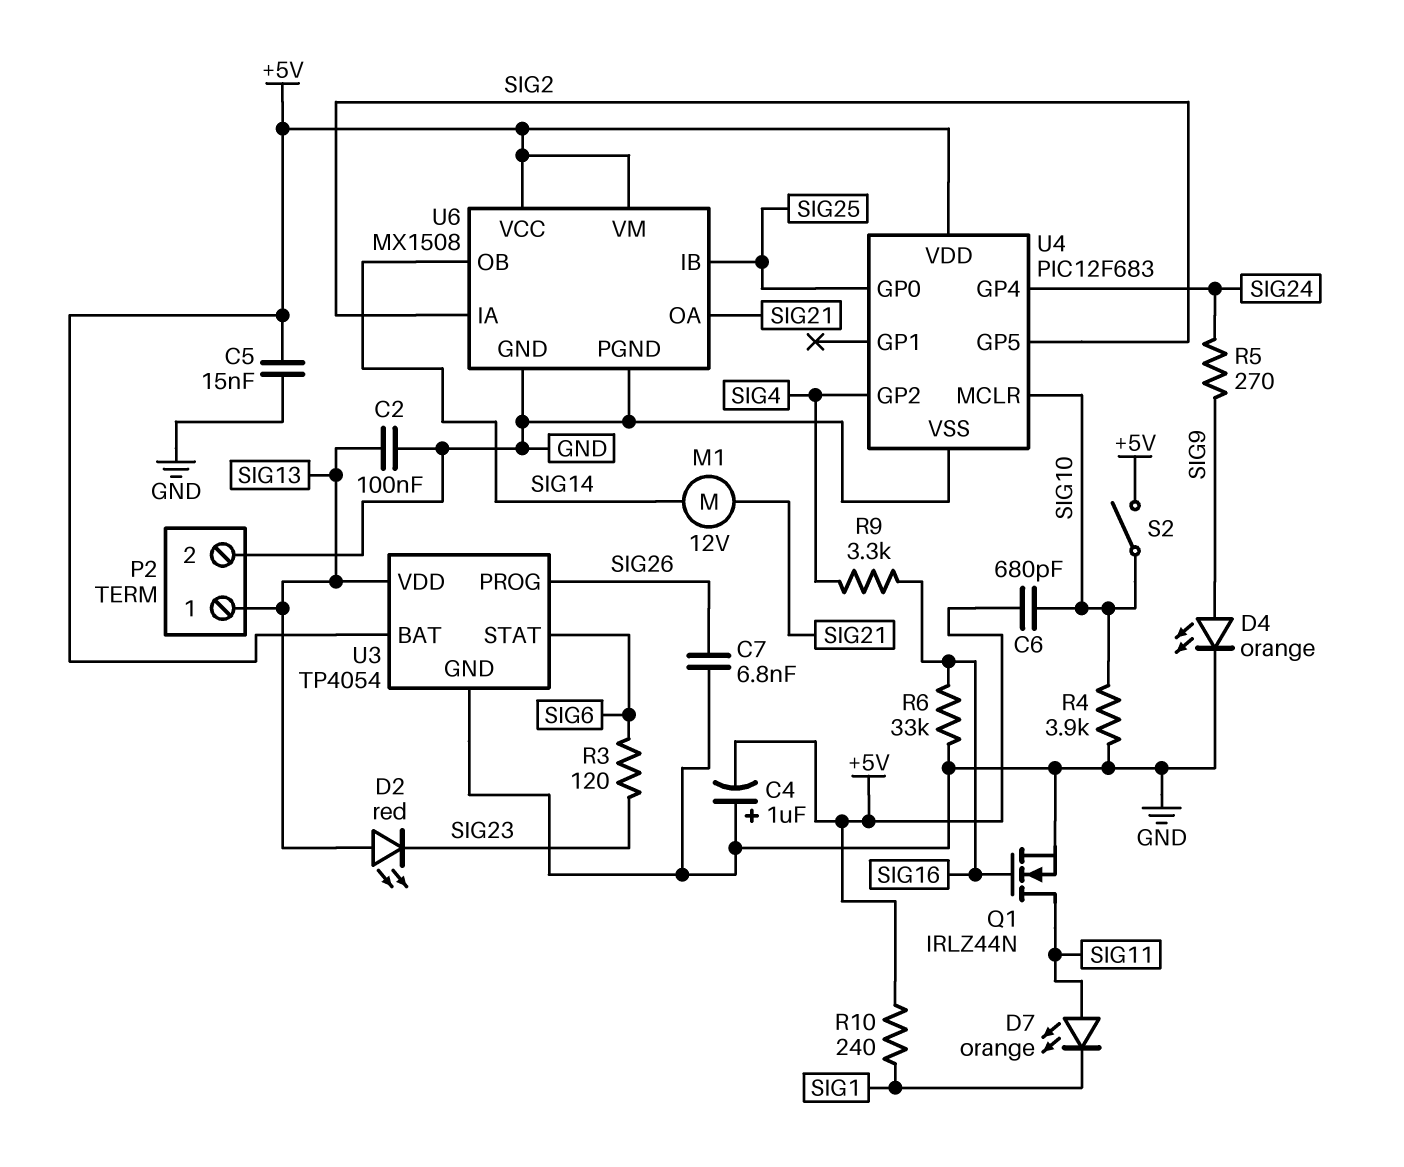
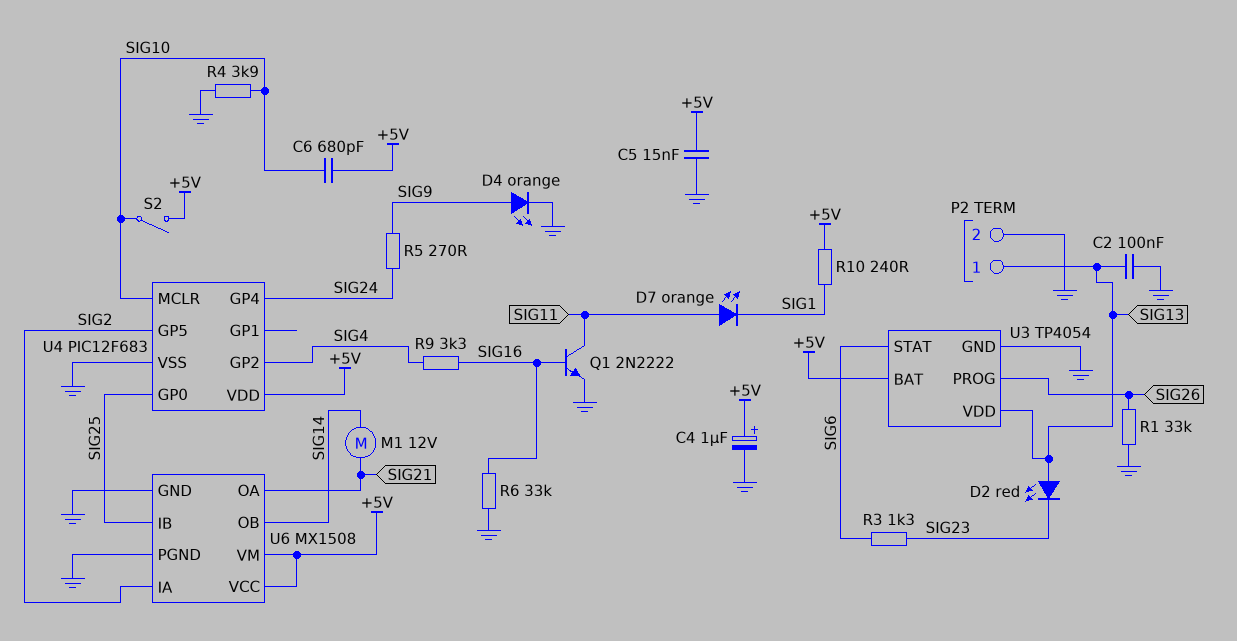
C4: 1uF (plus GND, minus +5V) -> 1uF (plus +5V, minus GND)
C7: 6.8nF (GND, SIG26) -> none
Q1: NMOS IRLZ44N (G SIG16, D SIG11, S GND) -> NPN 2N2222 (B SIG16, C SIG11, E GND)
R1: none -> 33k (GND, SIG26)
R3: 120 (SIG6, SIG23) -> 1.3k (SIG6, SIG23)

